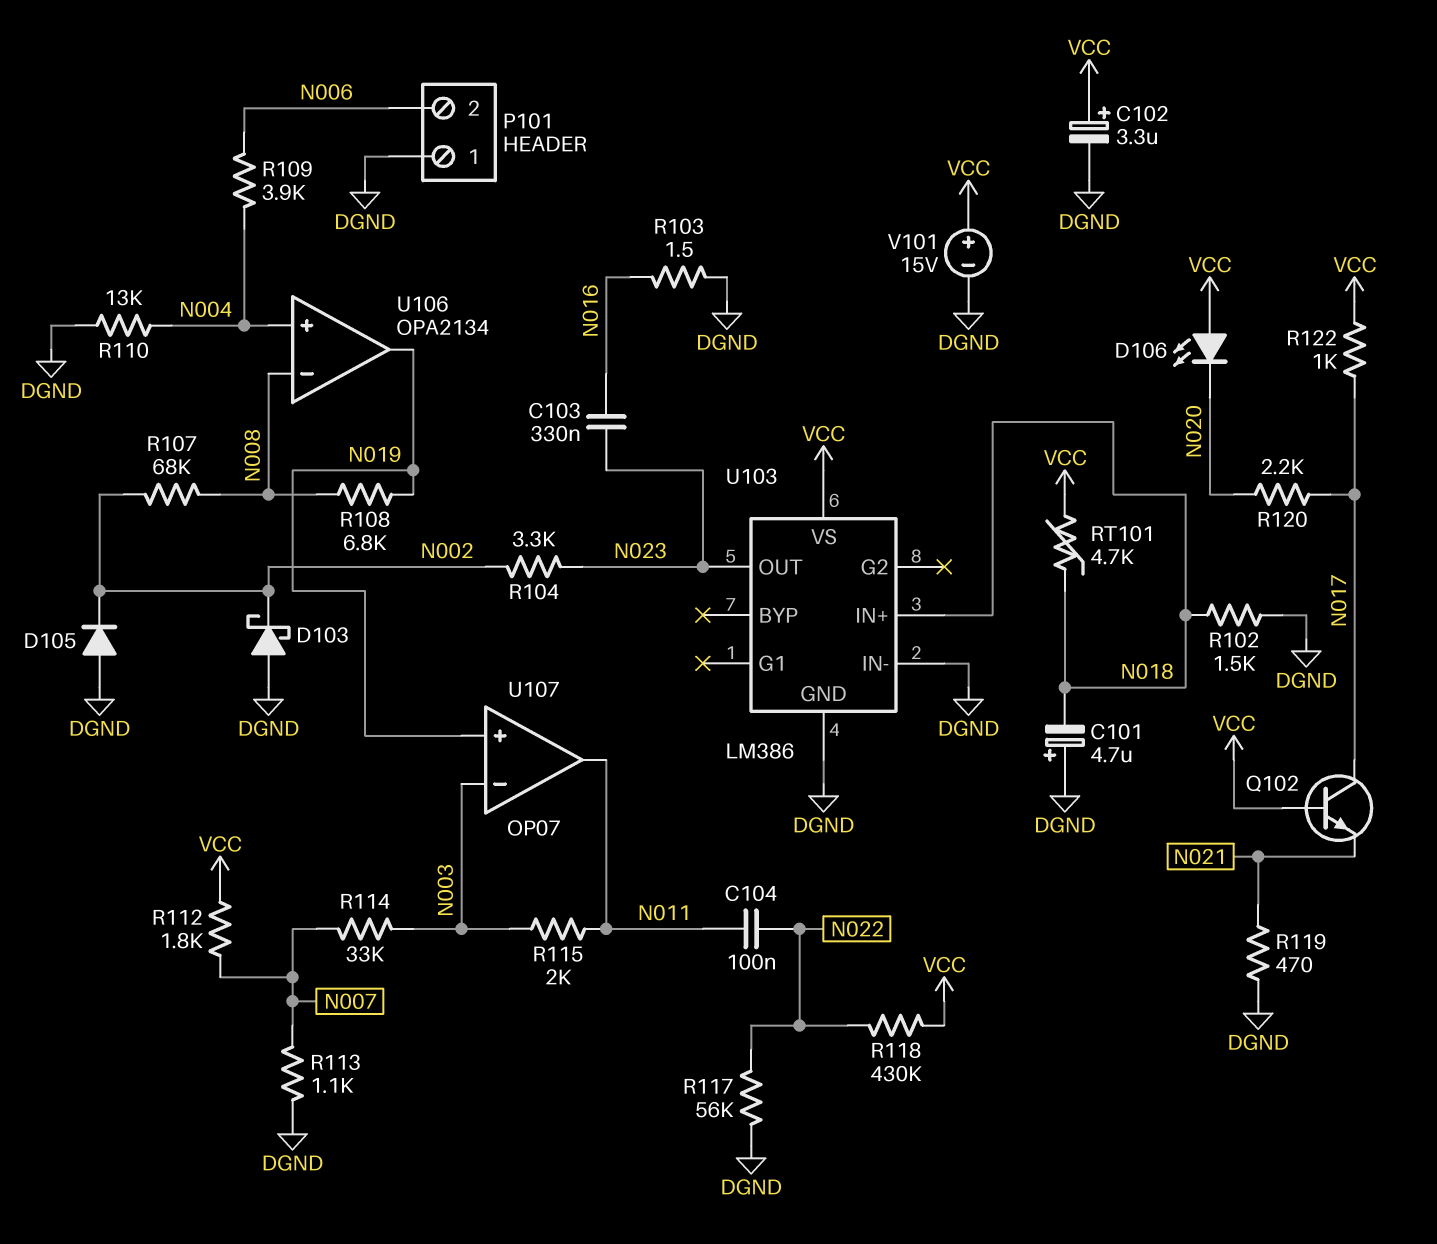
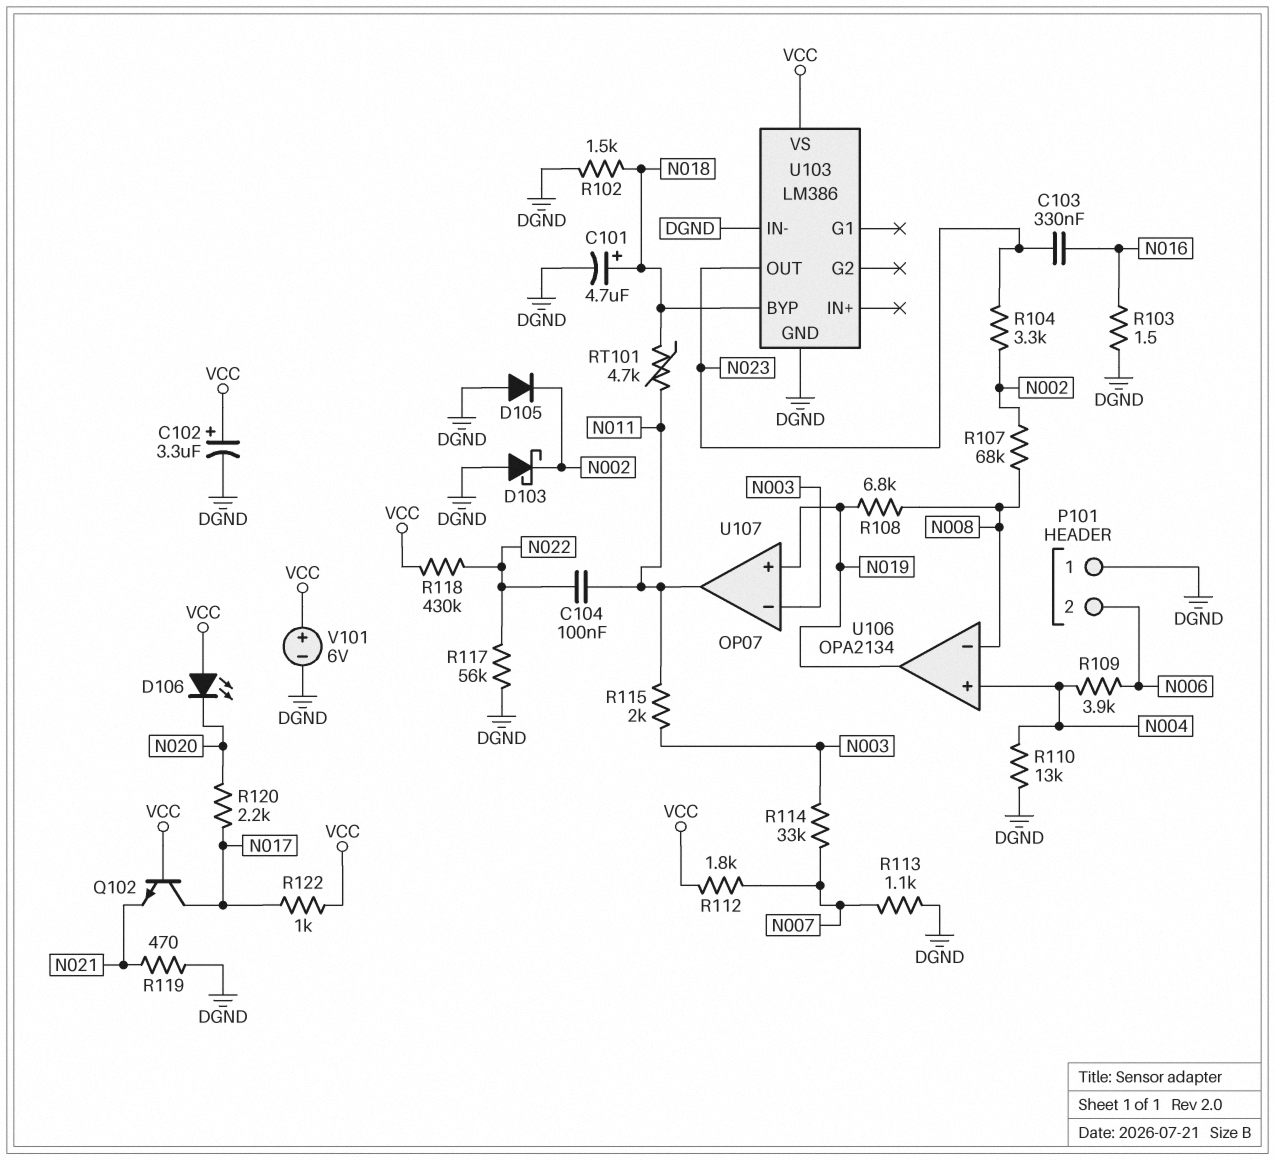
C101: 4.7uF (plus DGND, minus N018) -> 4.7uF (plus N018, minus DGND)
RT101: 4.7k (N018, VCC) -> 4.7k (N011, N018)
U103 pin BYP: none -> N018
U103 pin IN+: N018 -> none
V101: 15V (plus VCC, minus DGND) -> 6V (plus VCC, minus DGND)

